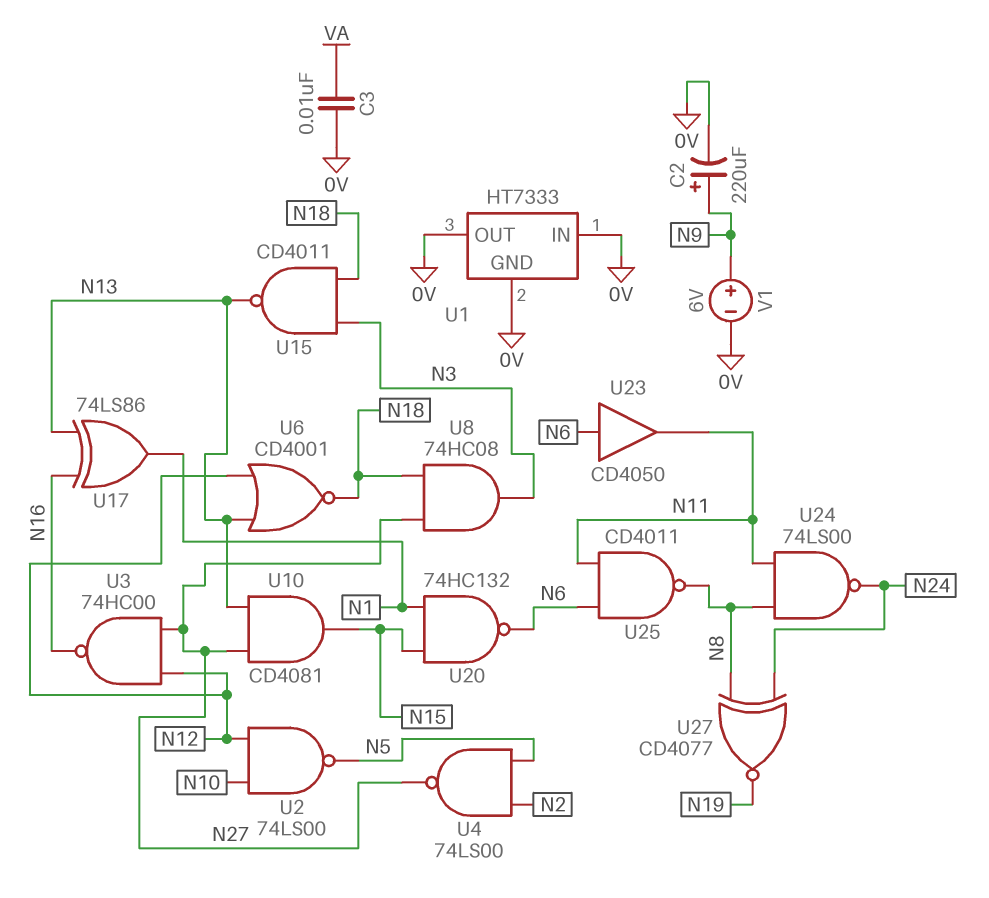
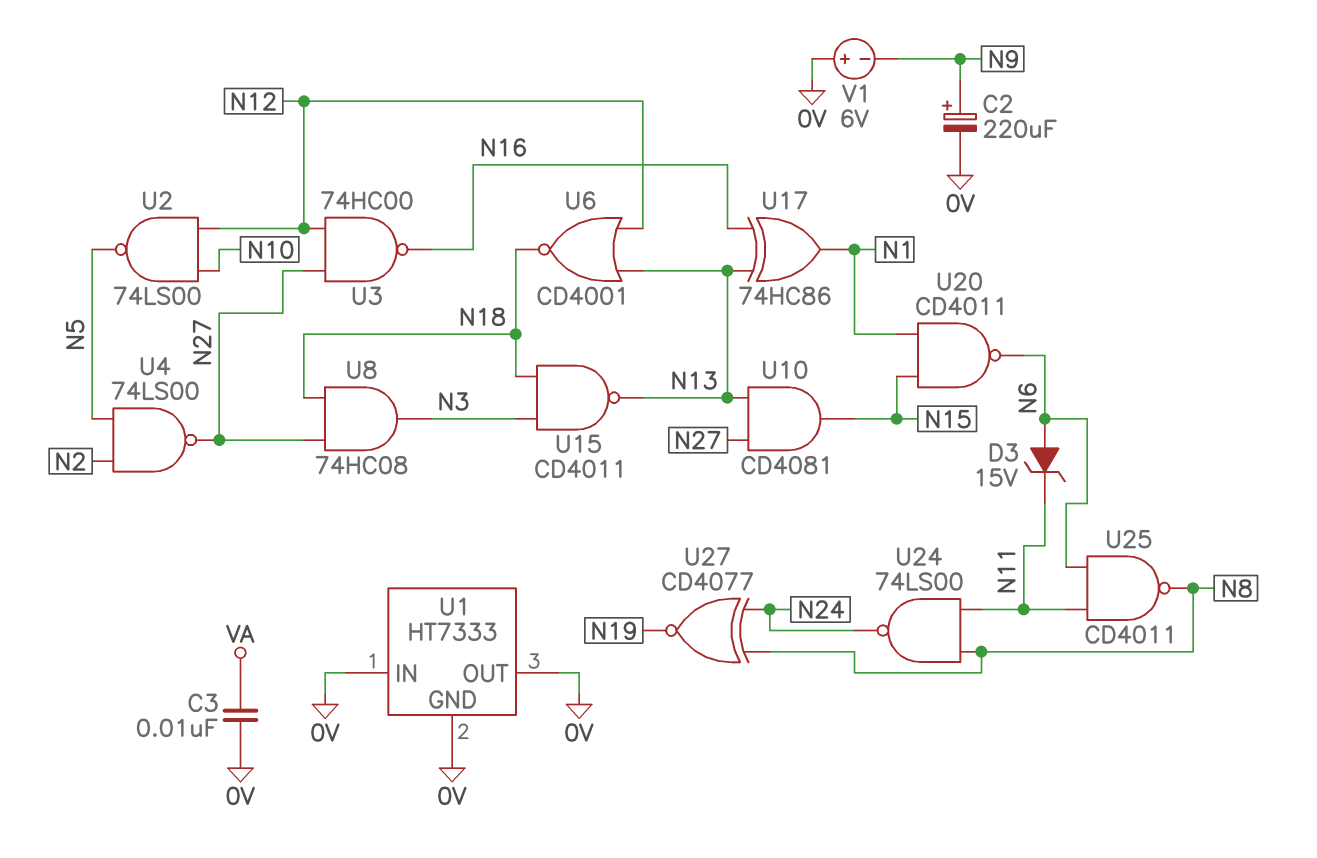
D3: none -> zener 15V (A N6, K N11)
U17: XOR 74LS86 (in N13, in N16, out N1) -> XOR 74HC86 (in N13, in N16, out N1)
U20: NAND 74HC132 (in N1, in N15, out N6) -> NAND CD4011 (in N1, in N15, out N6)
U23: buffer CD4050 (in N6, out N11) -> none
V1: 6V (plus N9, minus 0V) -> 6V (plus 0V, minus N9)

